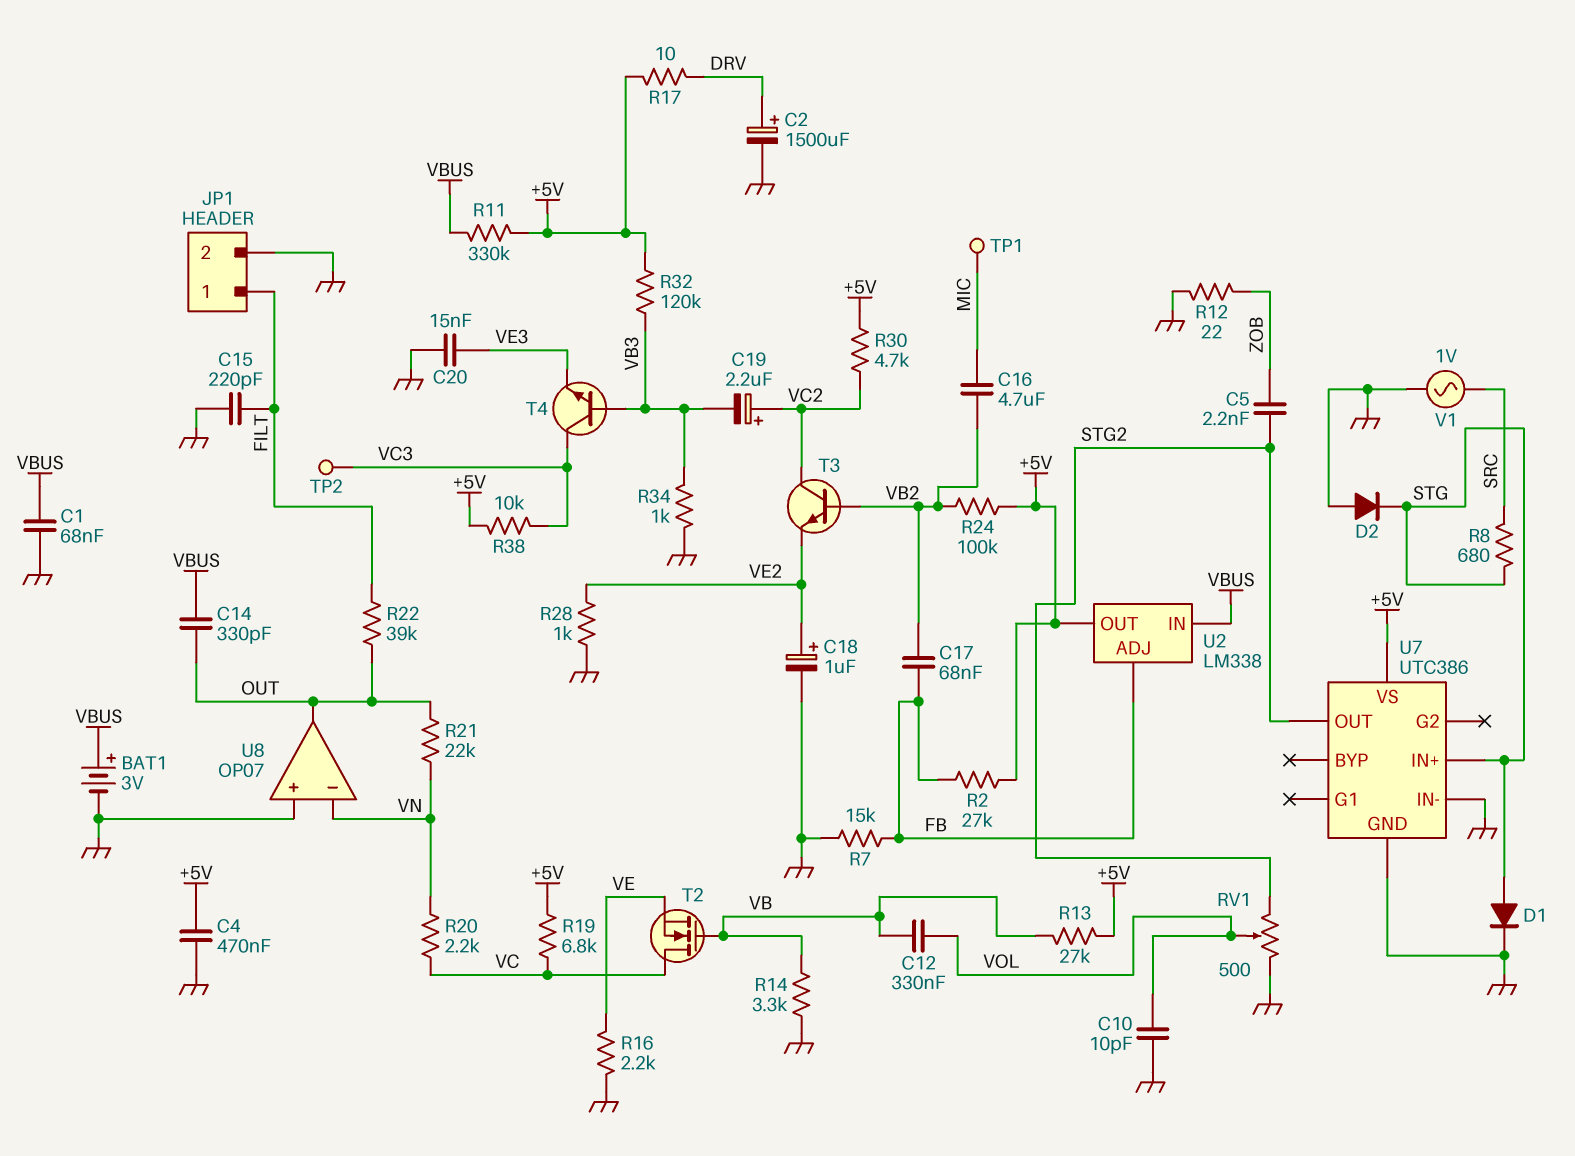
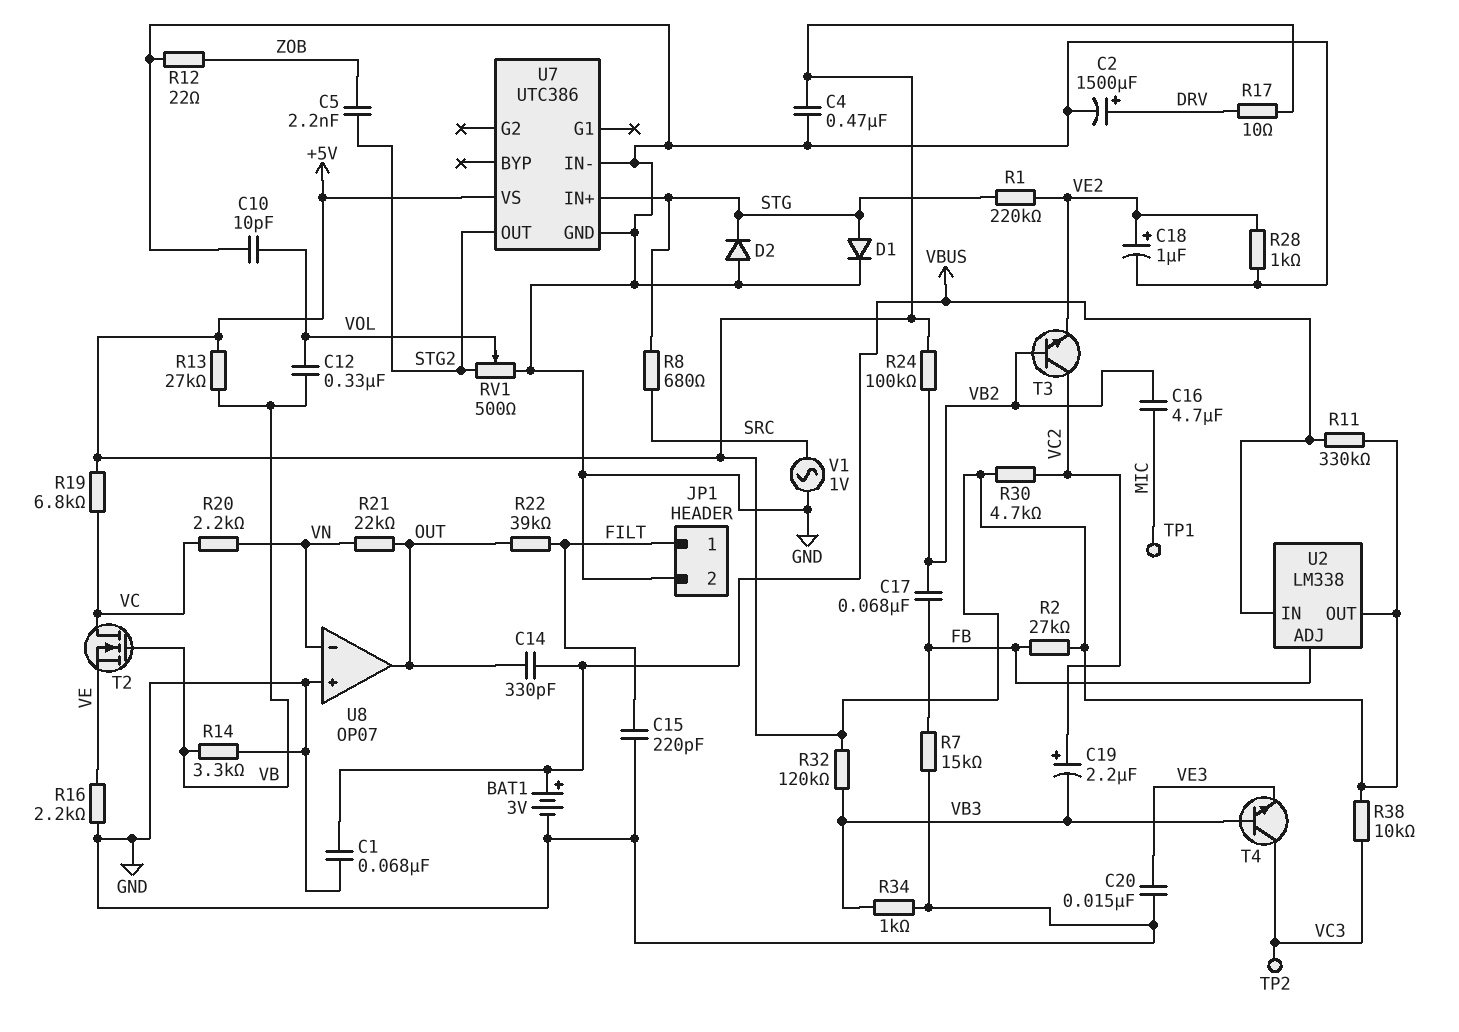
R1: none -> 220k (STG, VE2)

